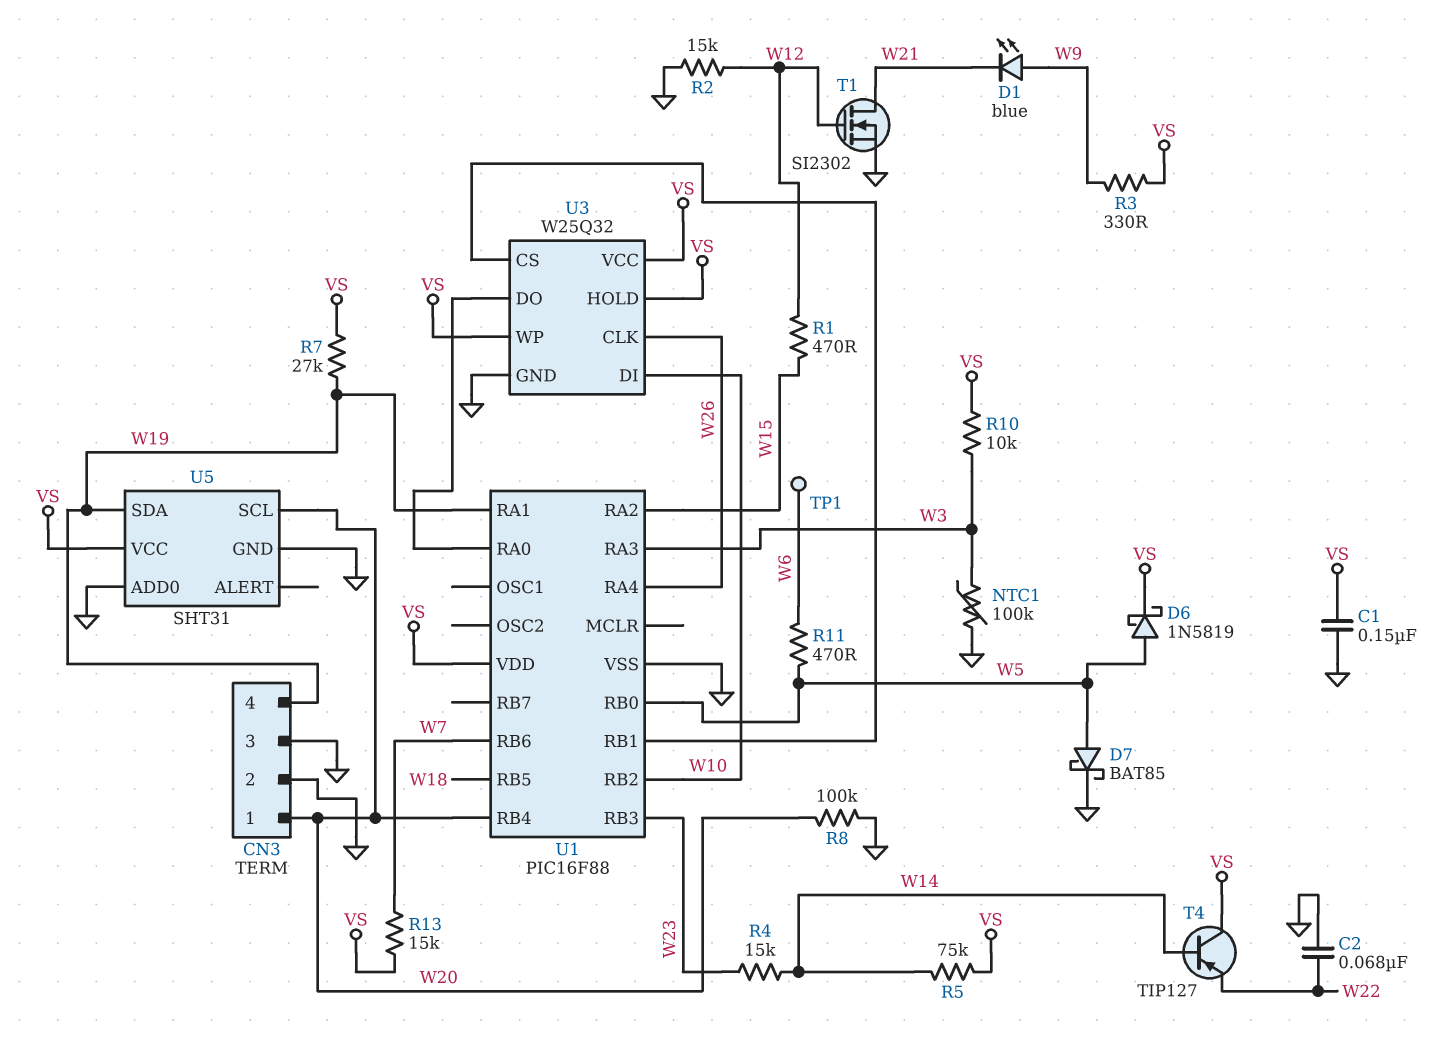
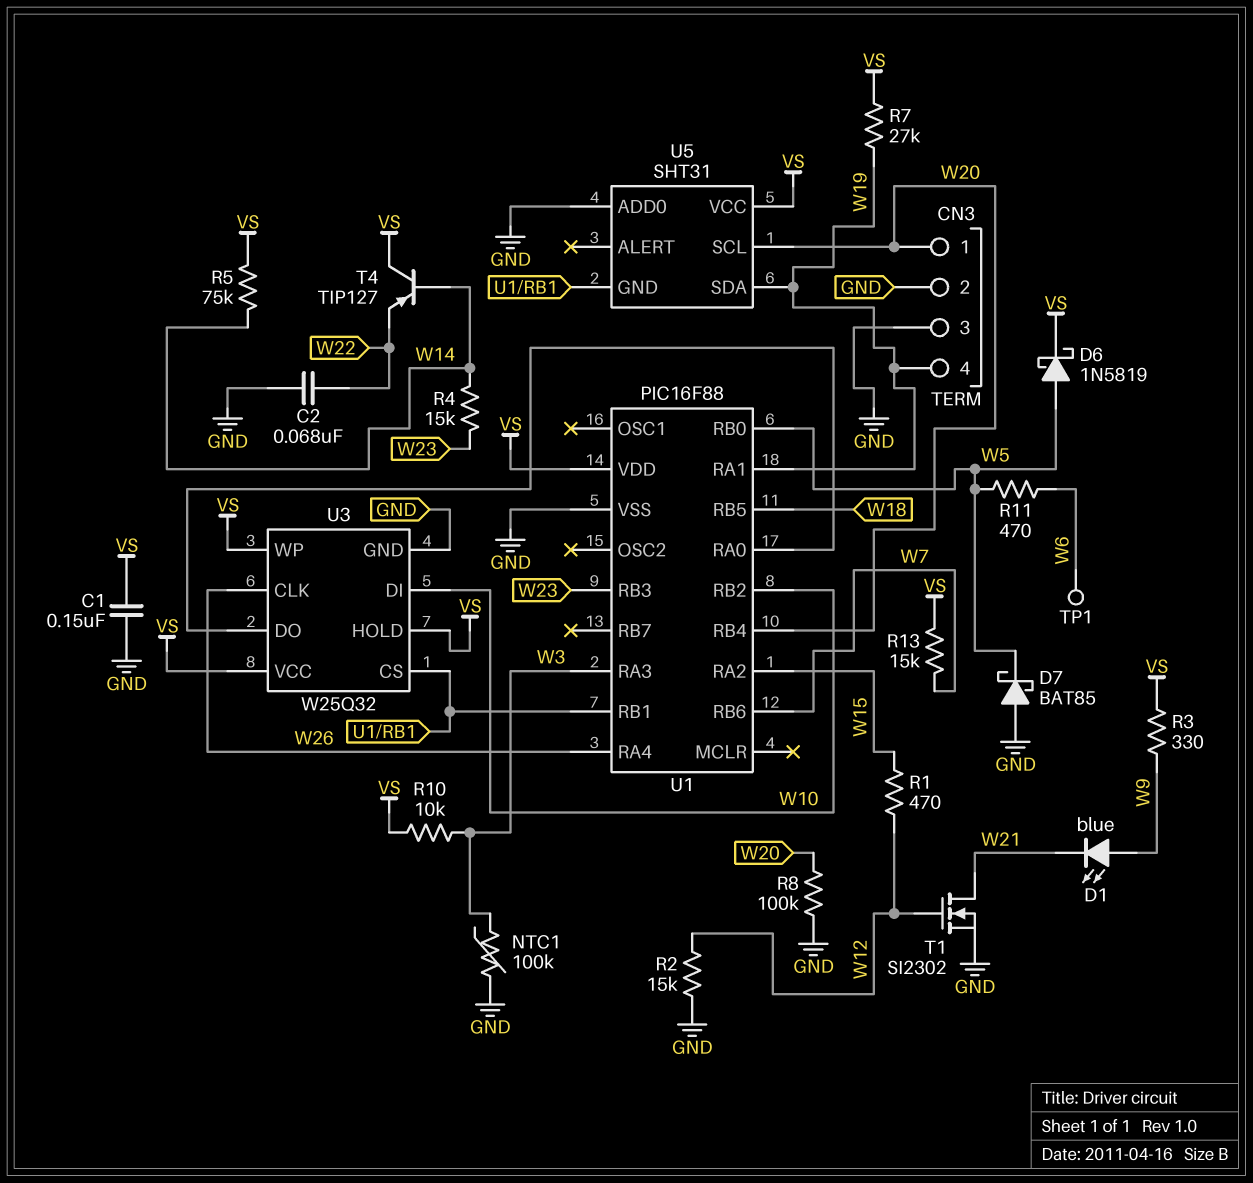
D7: schottky BAT85 (A W5, K GND) -> schottky BAT85 (A GND, K W5)
U5 pin GND: GND -> U1/RB1

